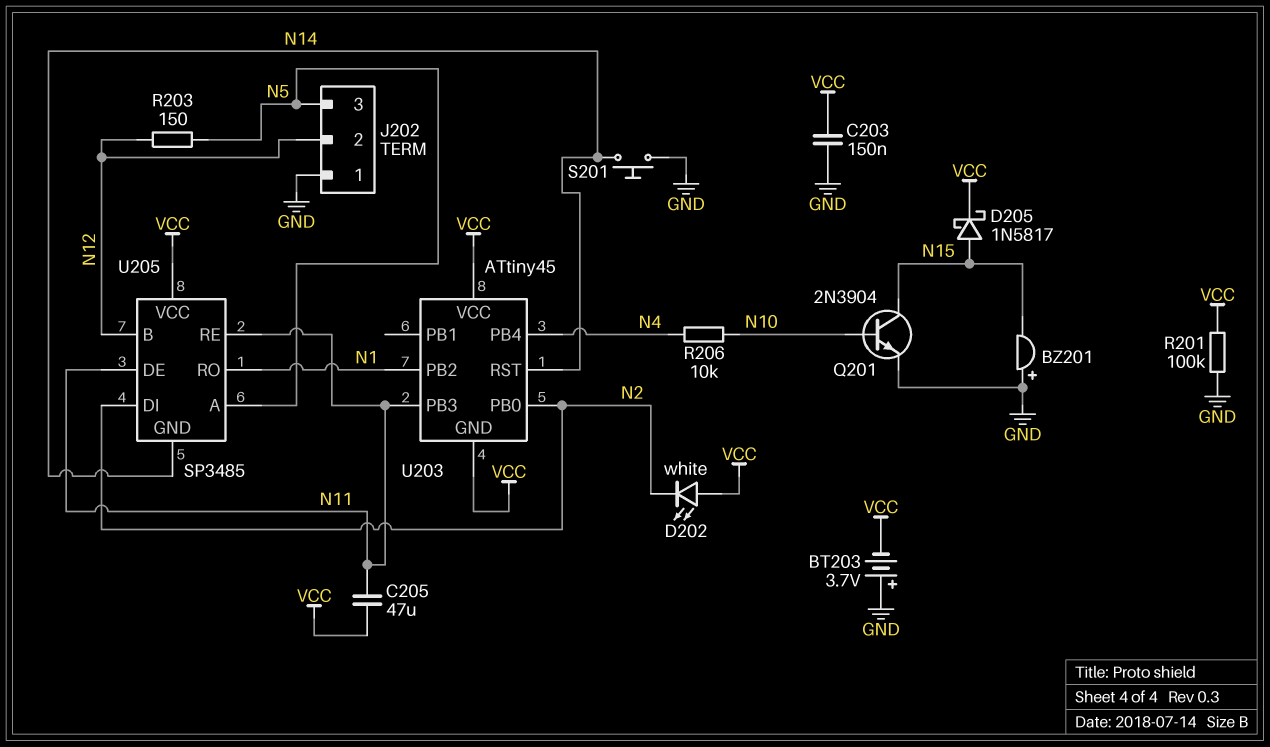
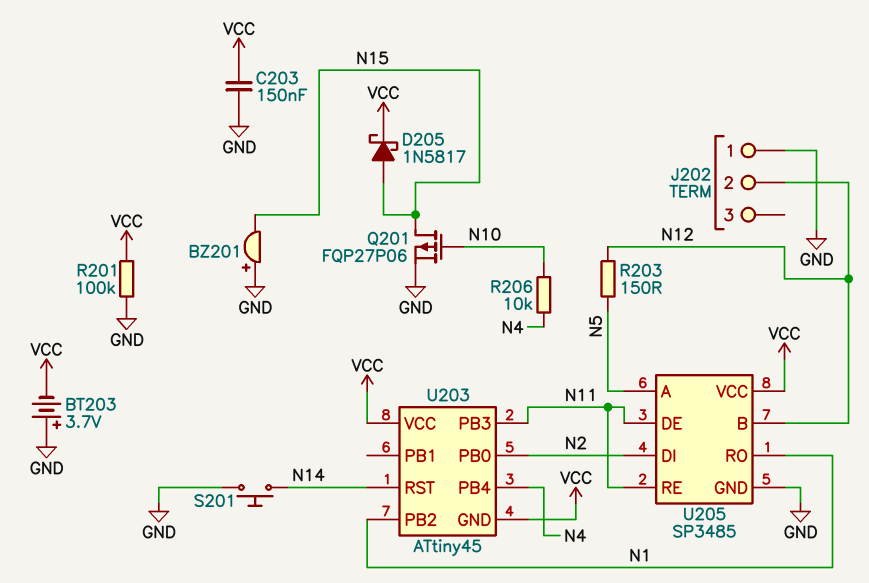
C205: 47uF (N11, VCC) -> none
D202: LED white (A VCC, K N2) -> none
J202 pin 3: N5 -> none
Q201: NPN 2N3904 (B N10, C N15, E GND) -> PMOS FQP27P06 (G N10, D N15, S GND)
U205 pin GND: N14 -> GND

